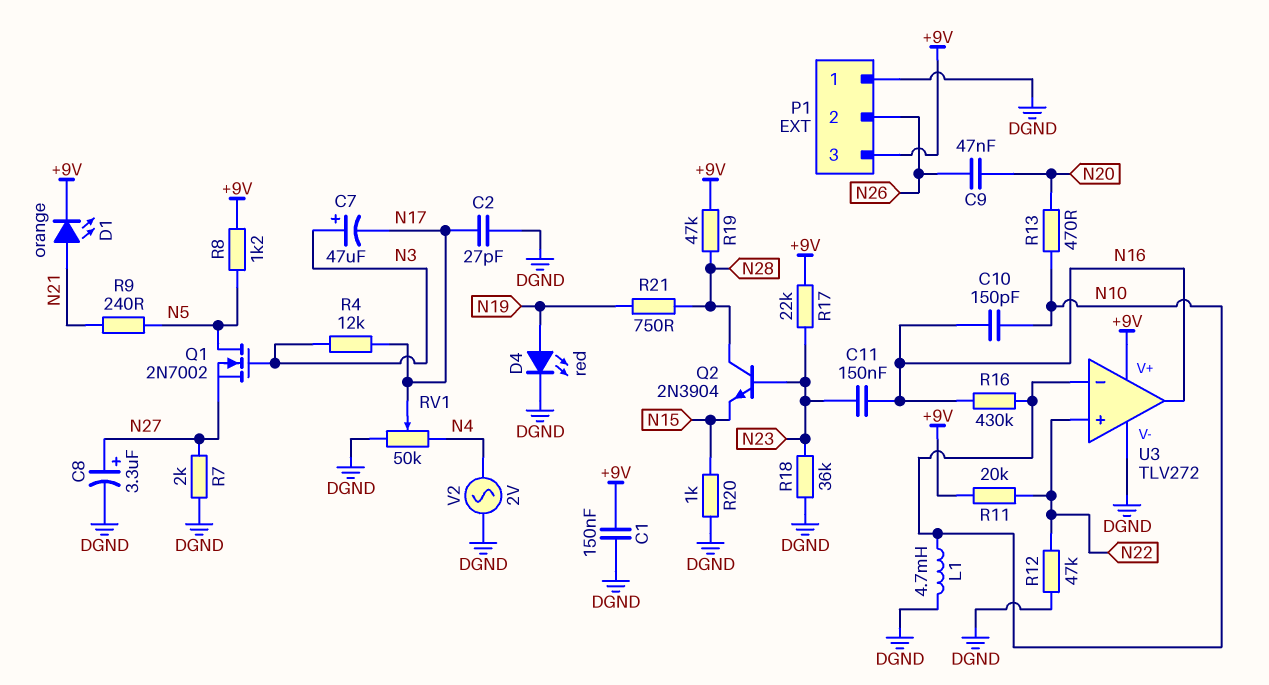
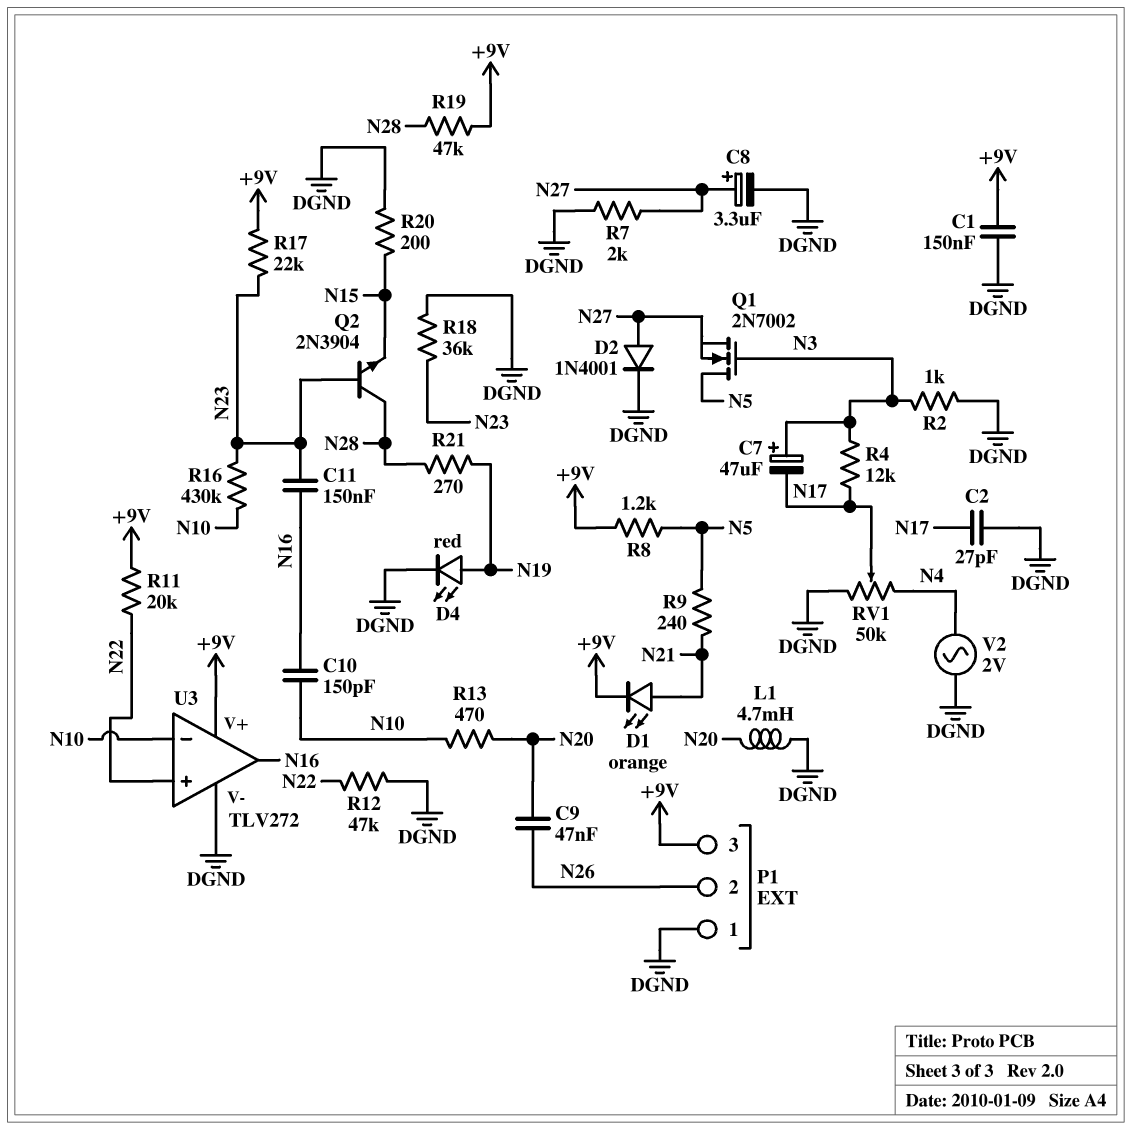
D2: none -> diode 1N4001 (A N27, K DGND)
L1: 4.7mH (DGND, N10) -> 4.7mH (DGND, N20)
R2: none -> 1k (DGND, N3)
R16: 430k (N10, N16) -> 430k (N10, N23)
R20: 1k (DGND, N15) -> 200 (DGND, N15)
R21: 750 (N19, N28) -> 270 (N19, N28)

